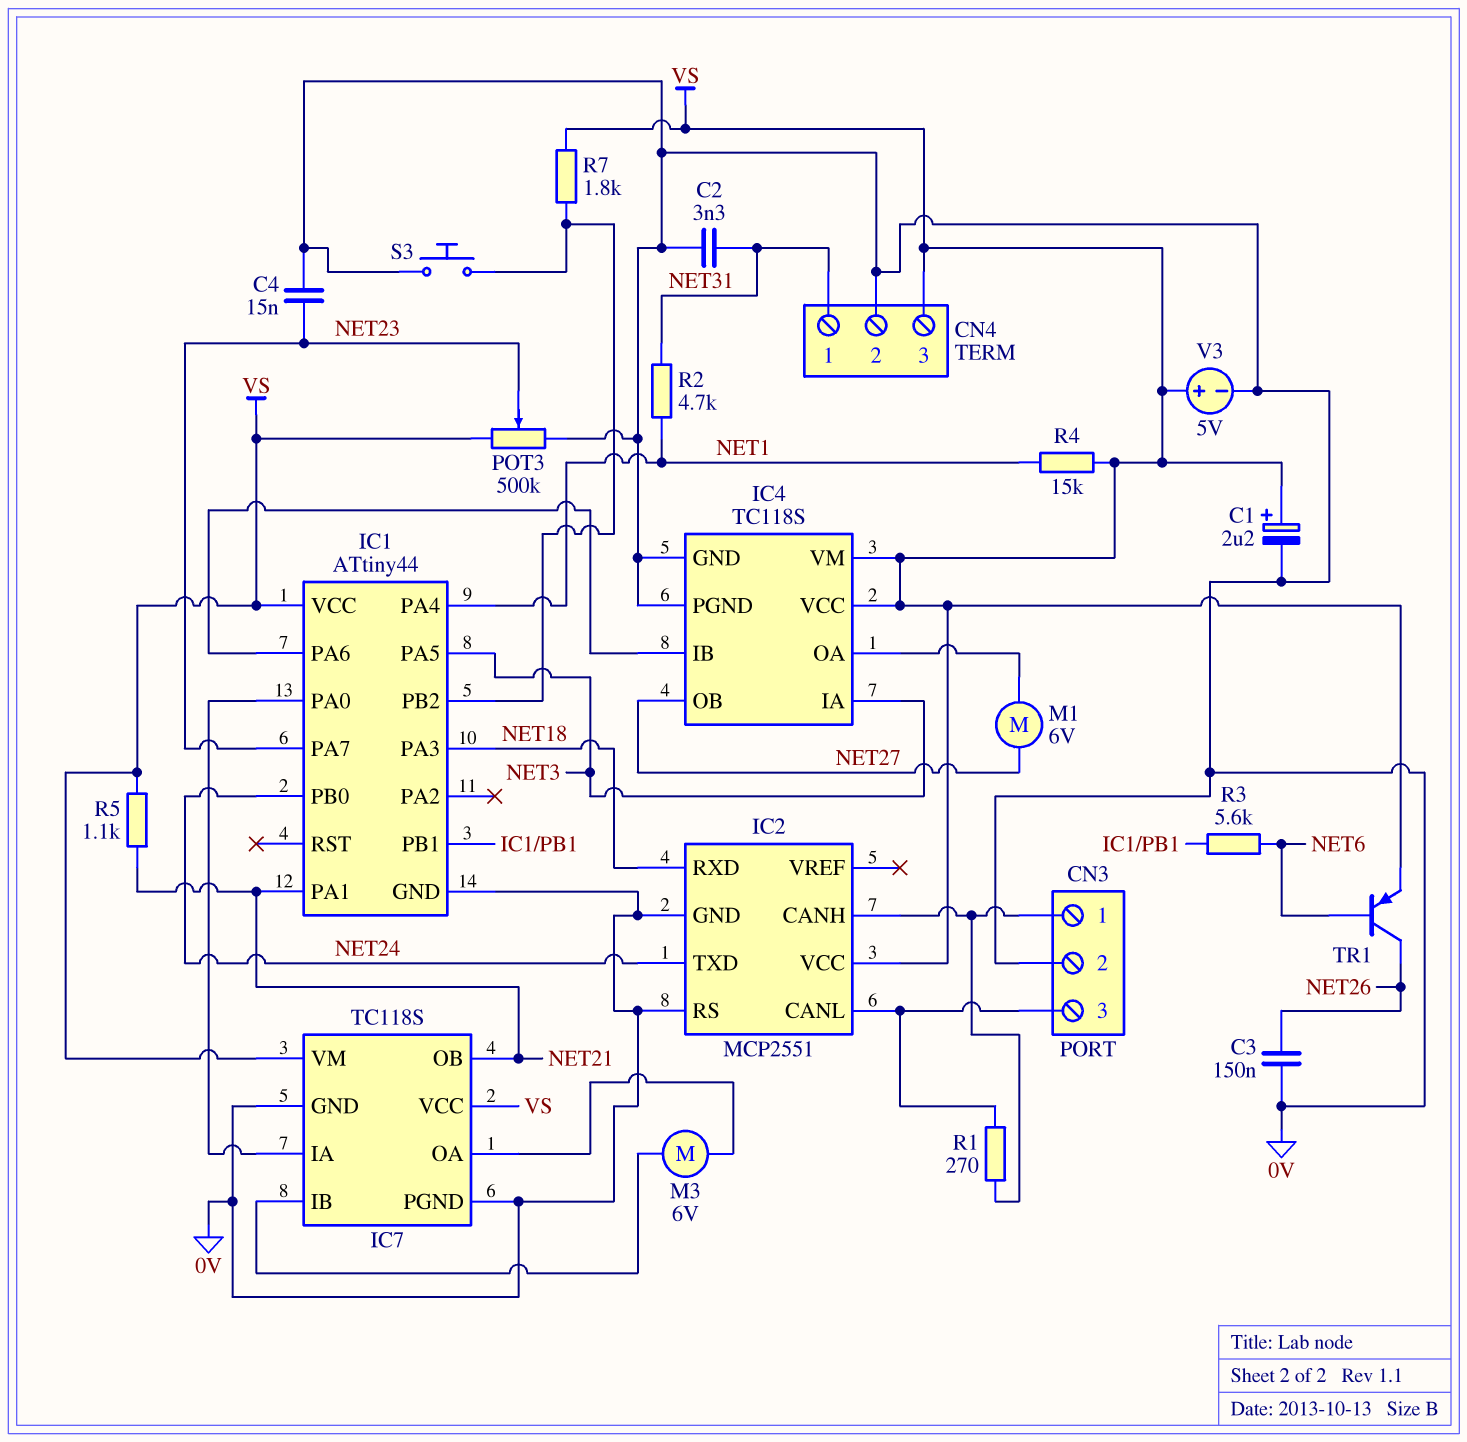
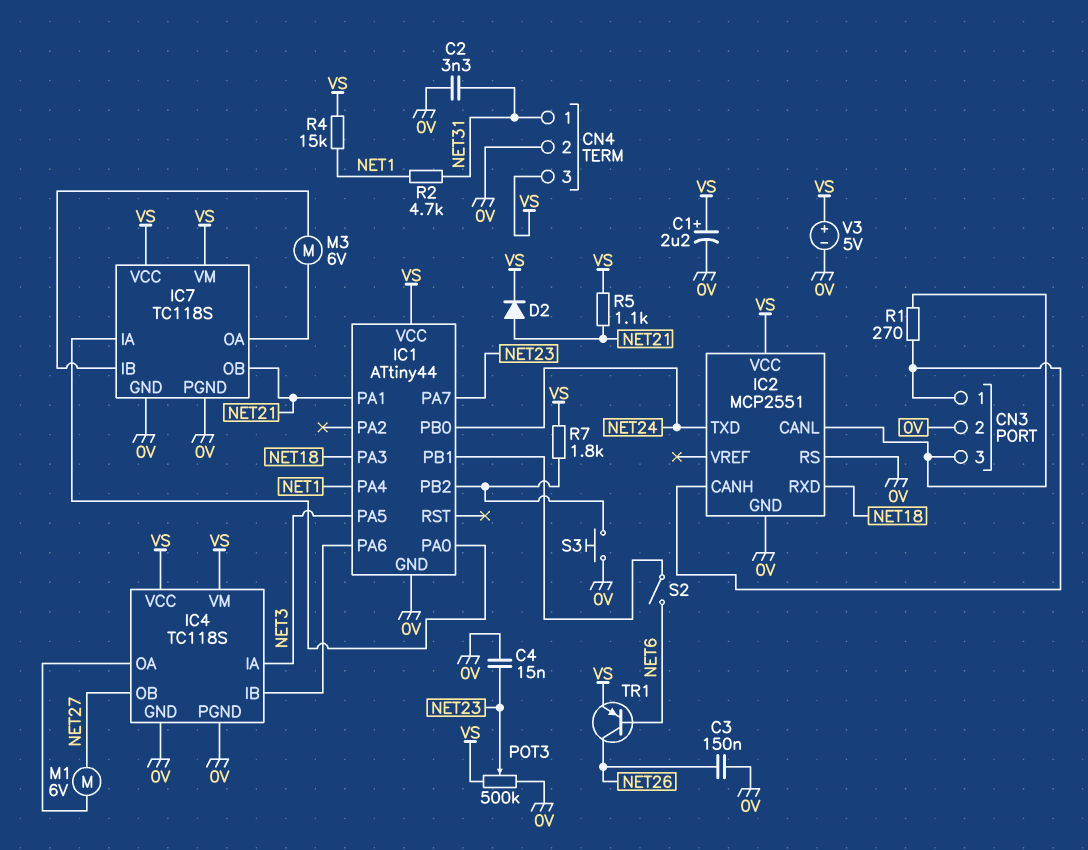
D2: none -> diode (A NET21, K VS)
R3: 5.6k (IC1/PB1, NET6) -> none
S2: none -> switch (IC1/PB1, NET6)

